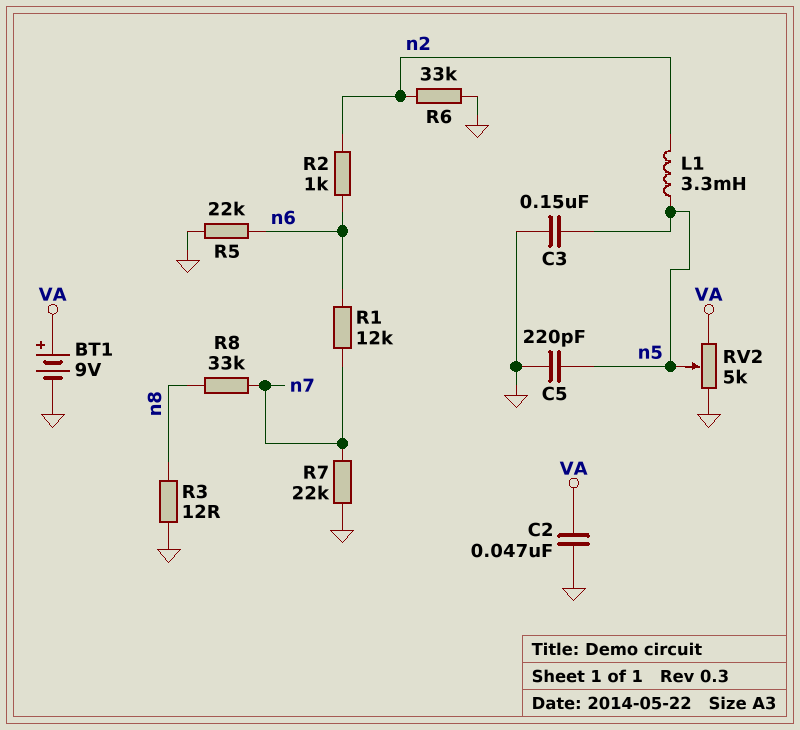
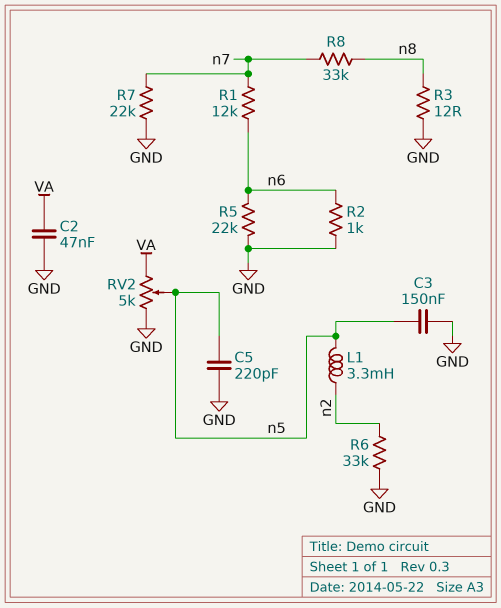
BT1: 9V (plus VA, minus GND) -> none
R2: 1k (n2, n6) -> 1k (GND, n6)

